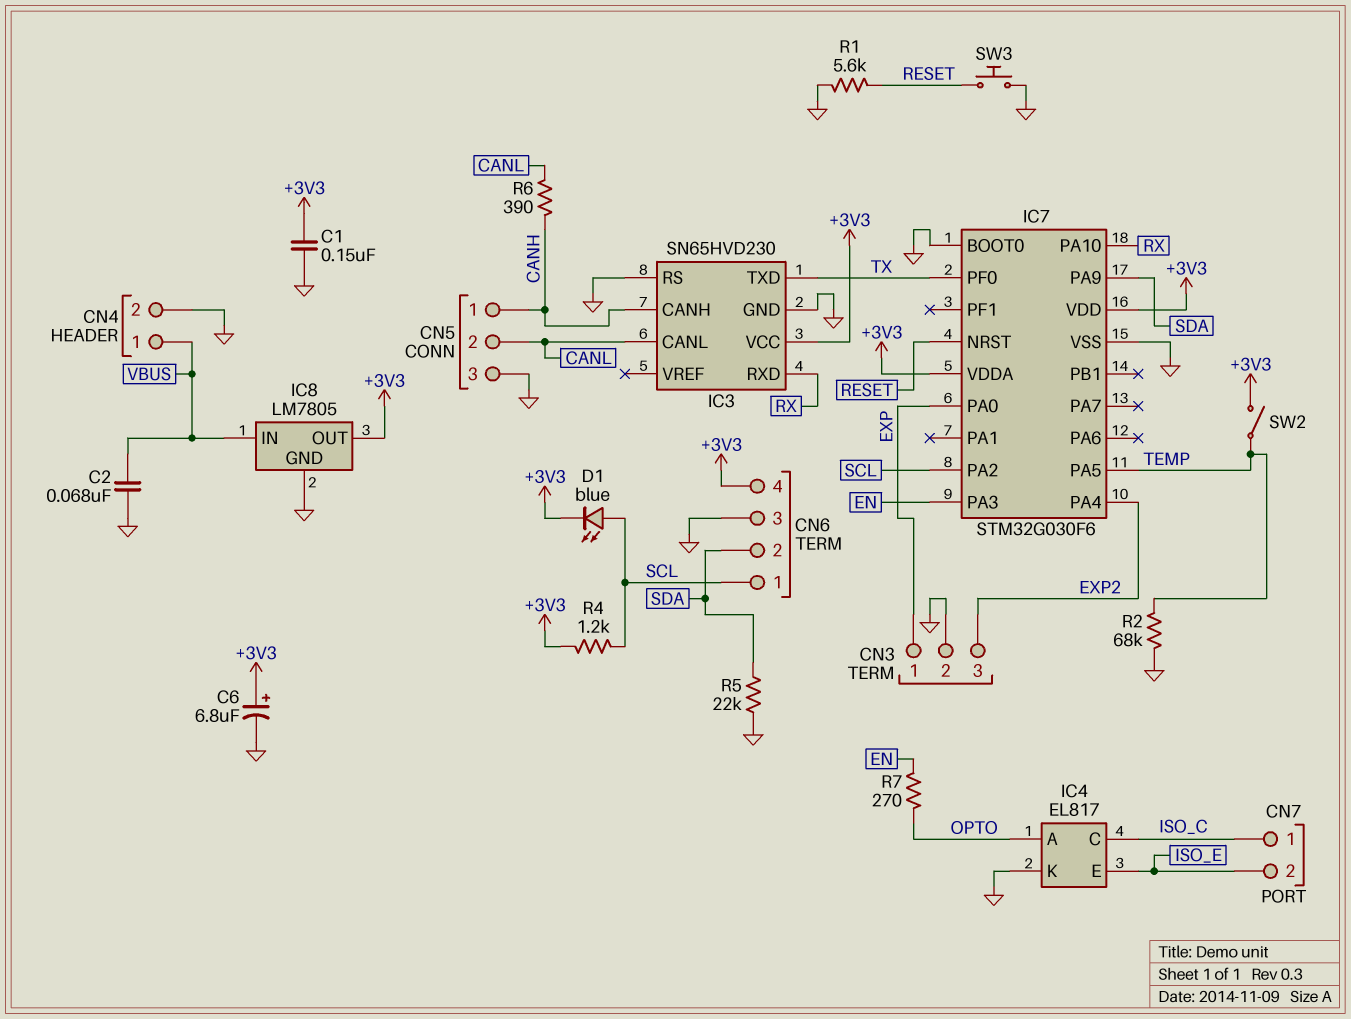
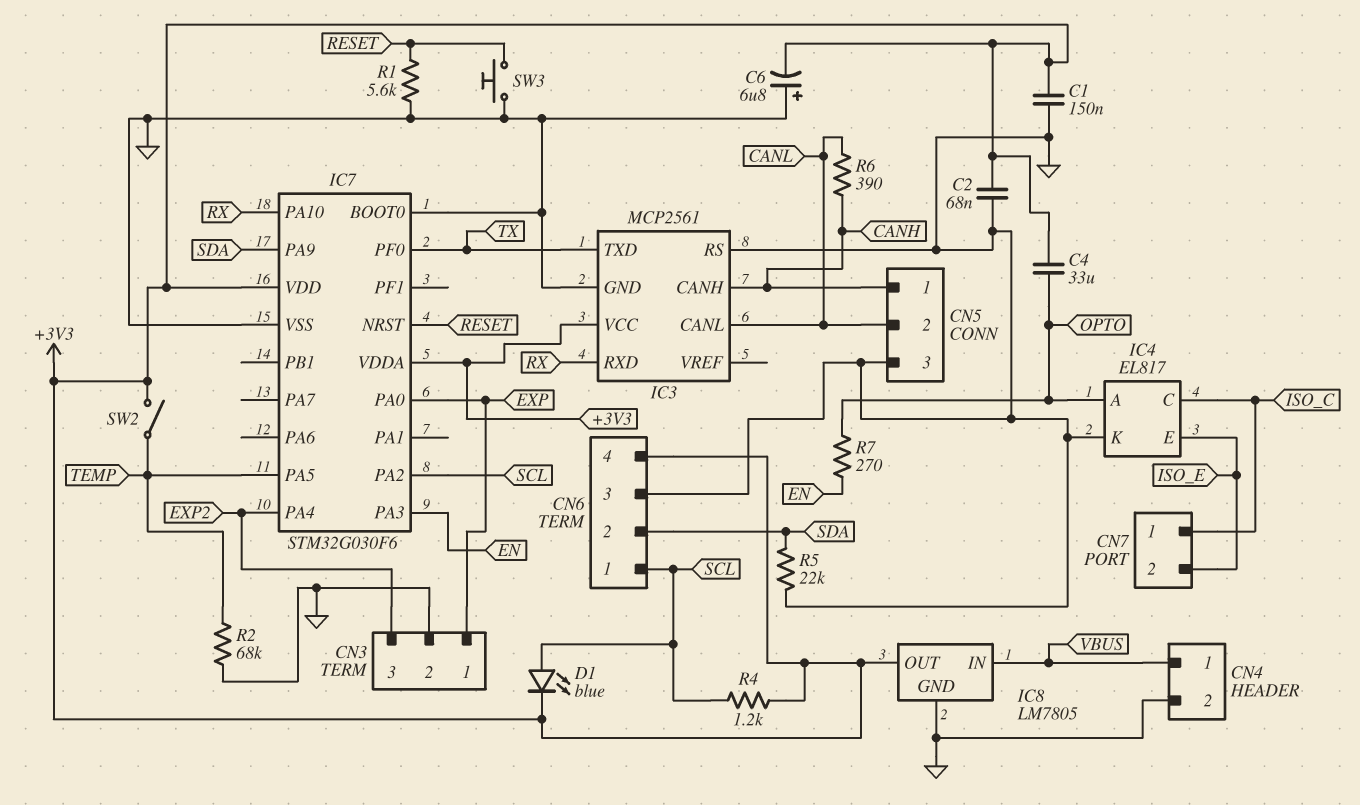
C2: 68nF (GND, VBUS) -> 68nF (+3V3, GND)
C4: none -> 33uF (+3V3, OPTO)
C6: 6.8uF (plus +3V3, minus GND) -> 6.8uF (plus GND, minus +3V3)
IC3: SN65HVD230 -> MCP2561

